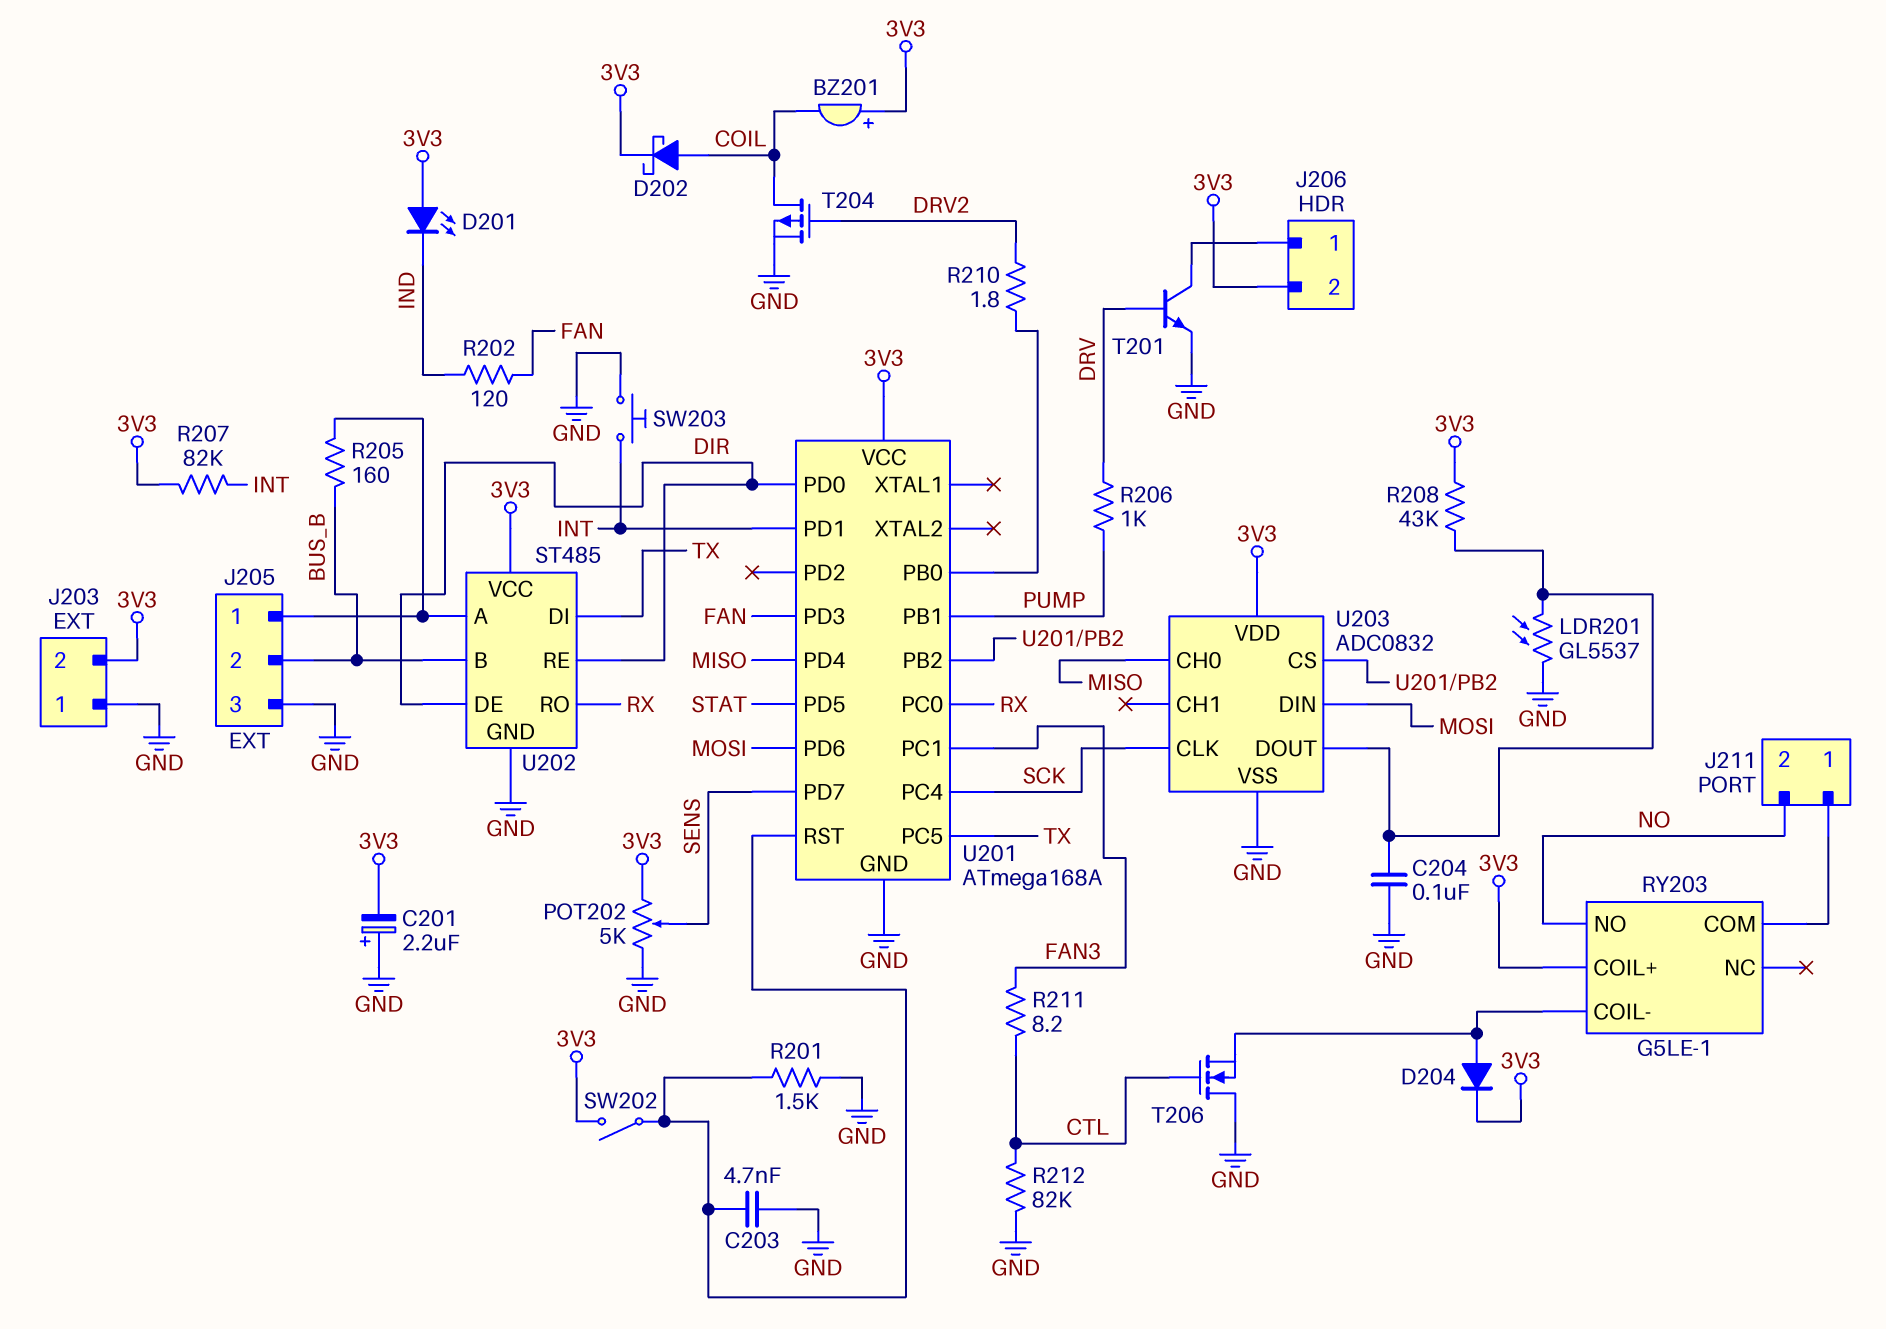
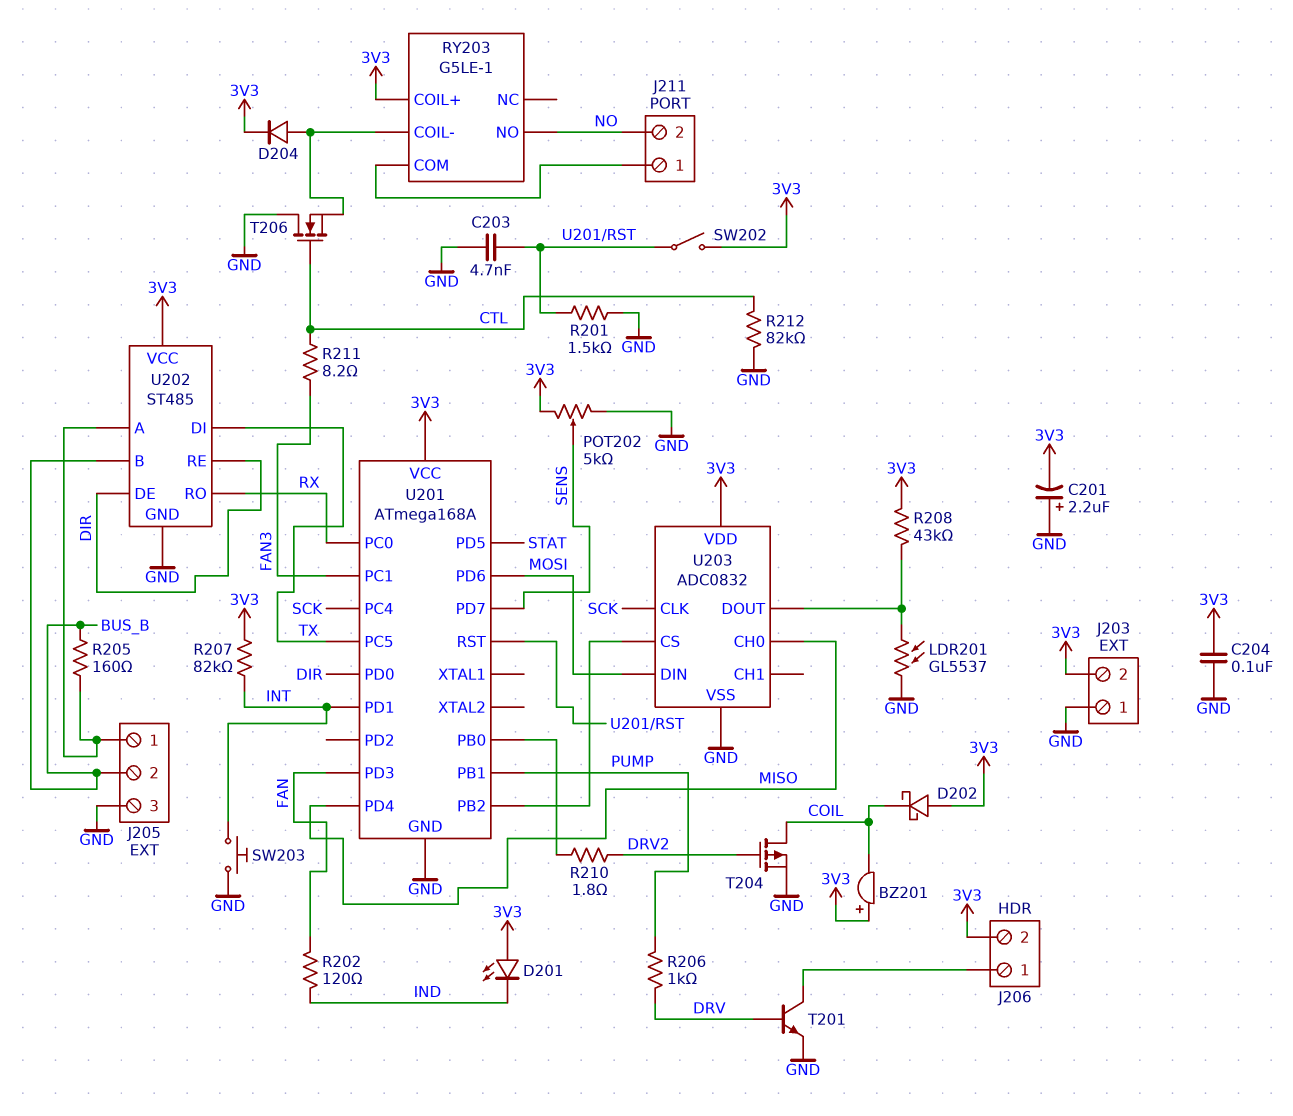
C204: 100nF (GND, U203/DOUT) -> 100nF (3V3, GND)
D202: schottky (A COIL, K 3V3) -> schottky (A 3V3, K COIL)

